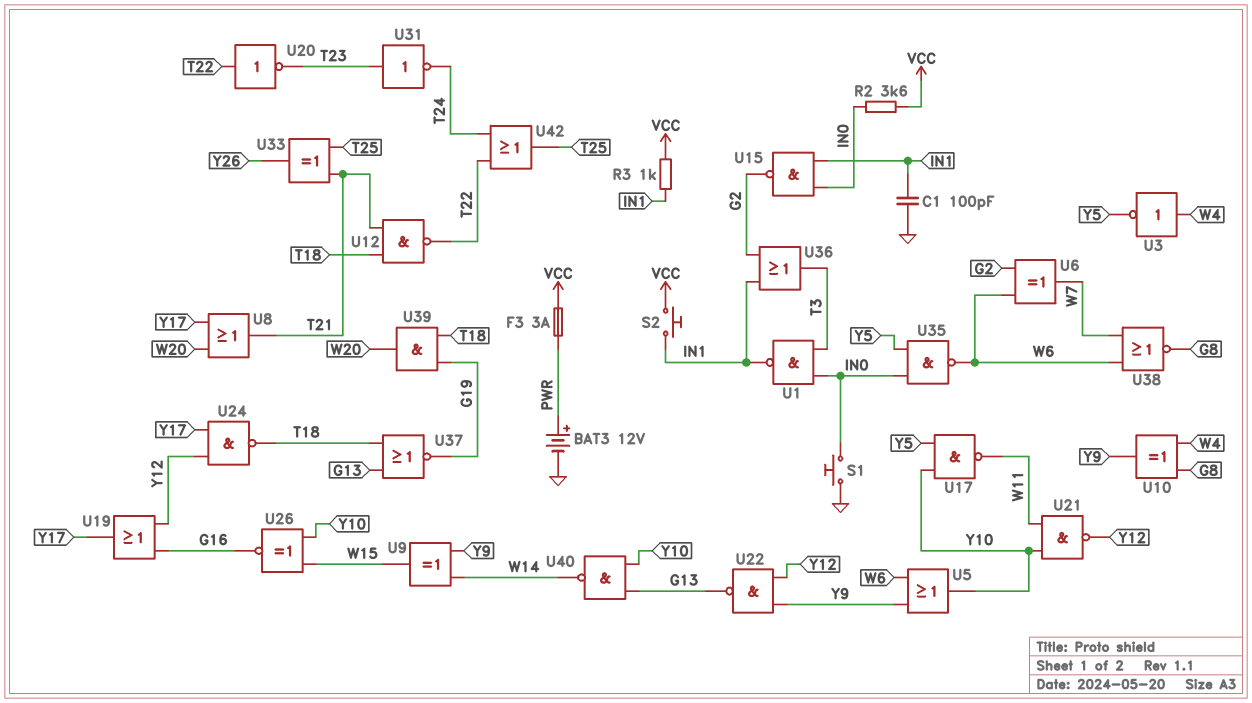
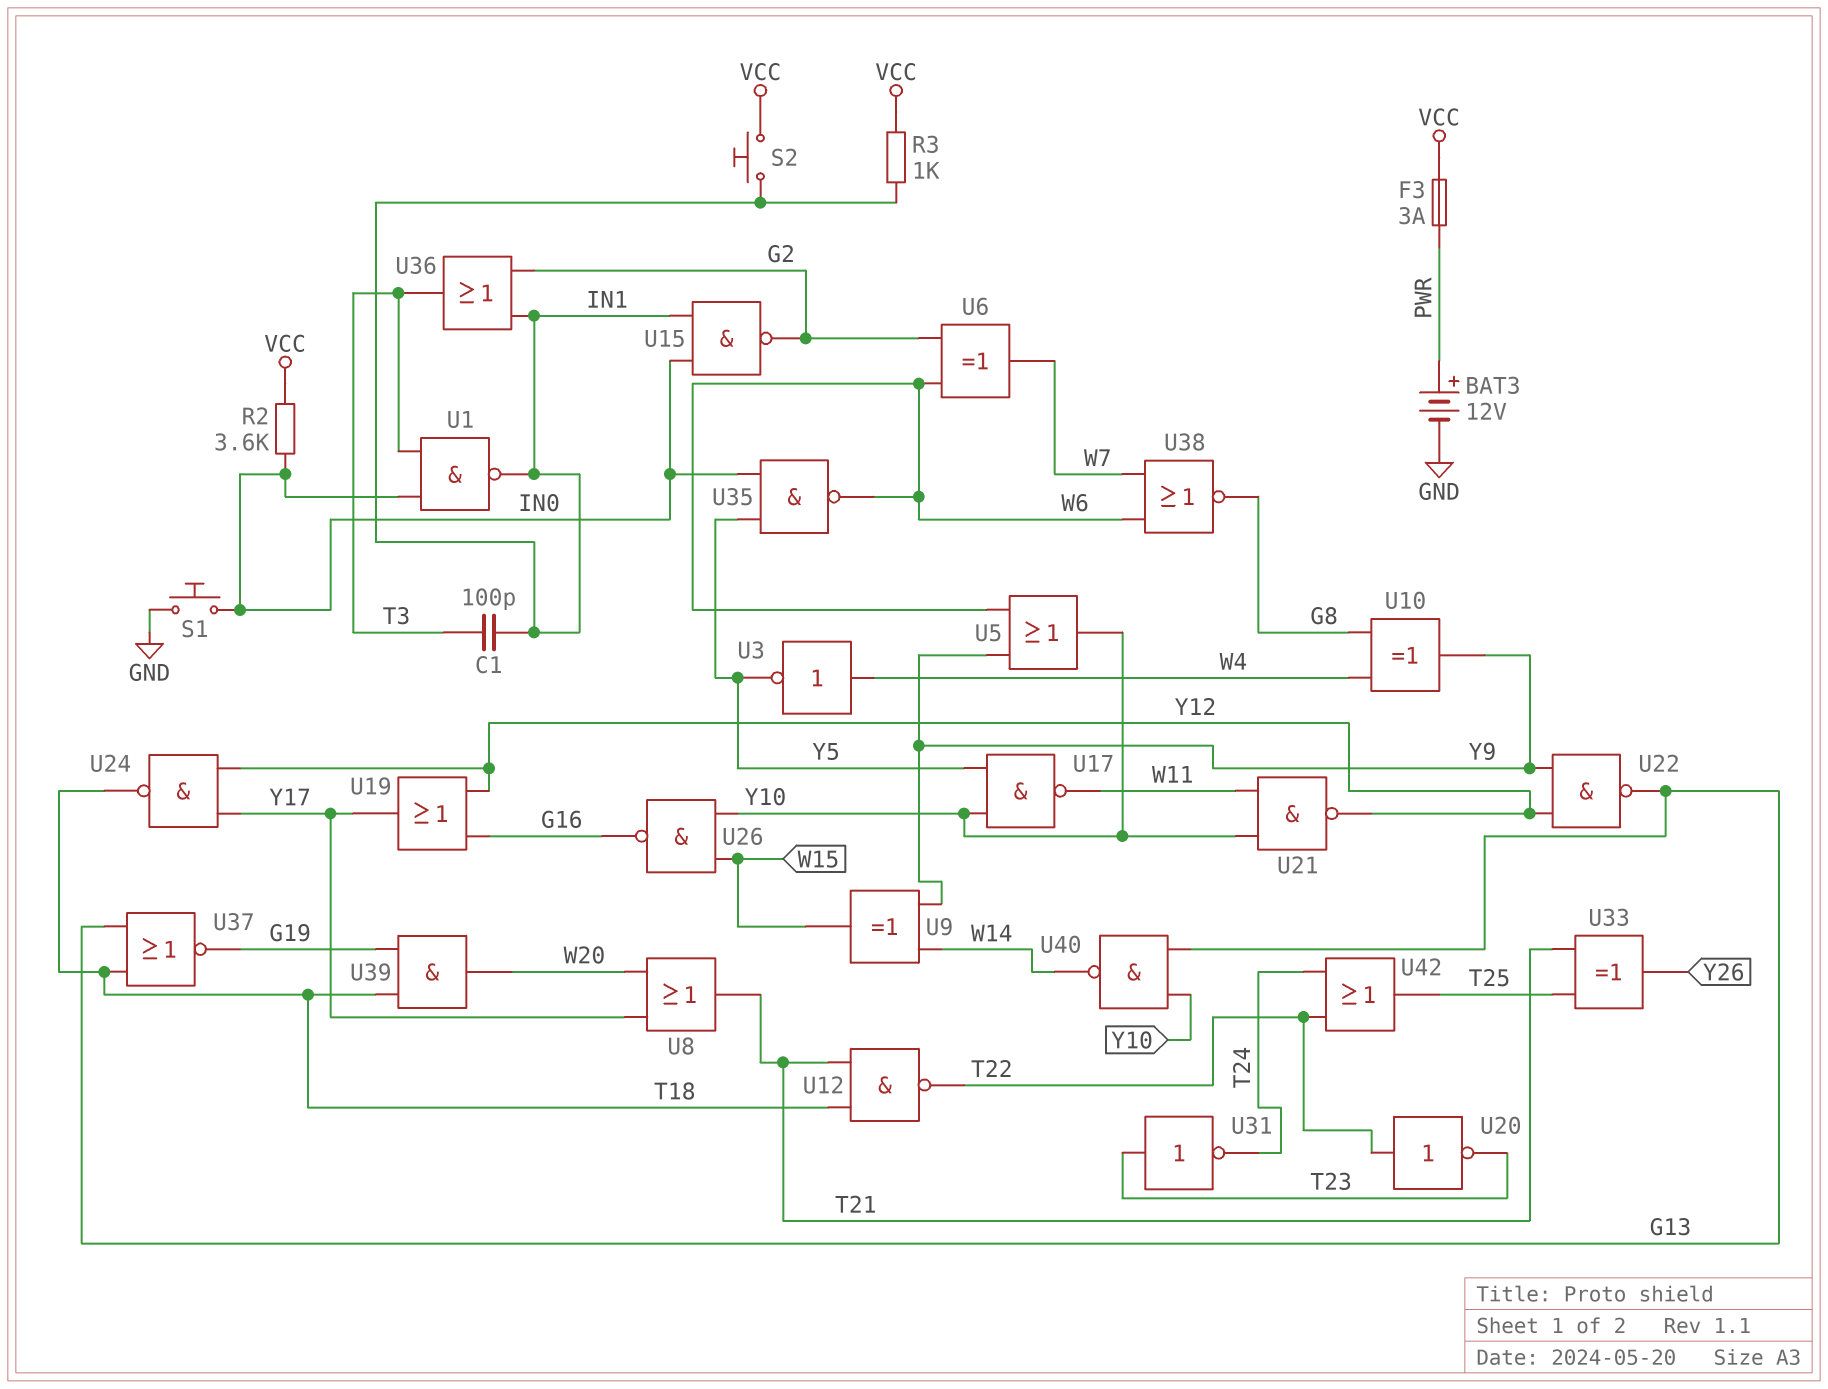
C1: 100pF (GND, IN1) -> 100pF (IN1, T3)
U26: XNOR (in W15, in Y10, out G16) -> NAND (in W15, in Y10, out G16)

